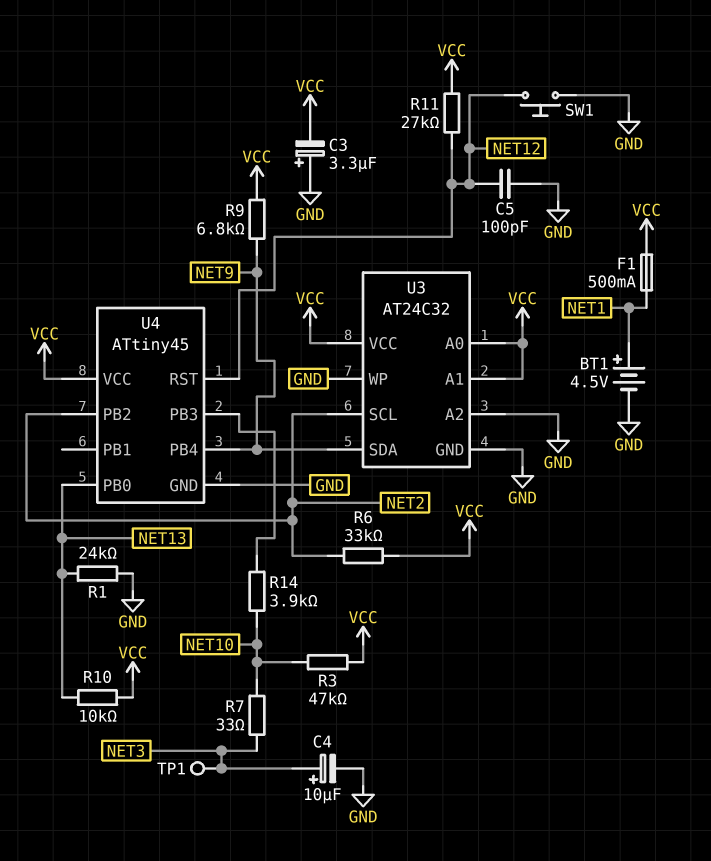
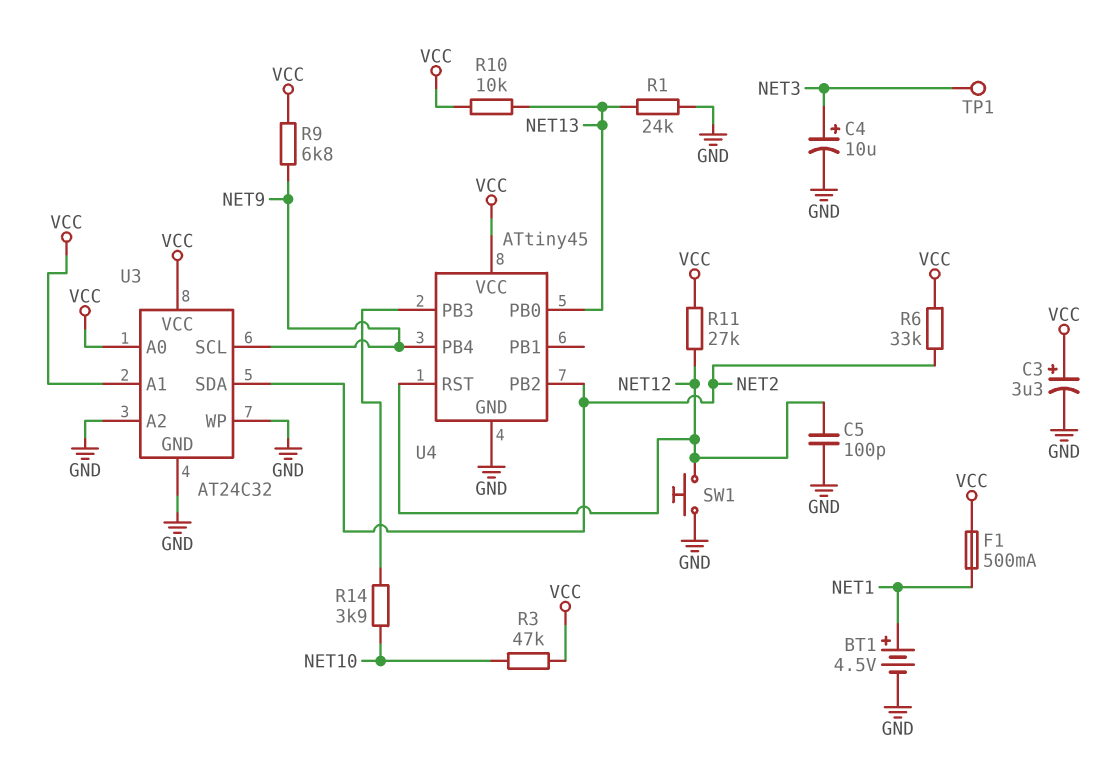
C3: 3.3uF (plus GND, minus VCC) -> 3.3uF (plus VCC, minus GND)
R7: 33 (NET3, NET10) -> none
U3 pin SCL: NET2 -> NET9
U3 pin SDA: NET9 -> NET2

